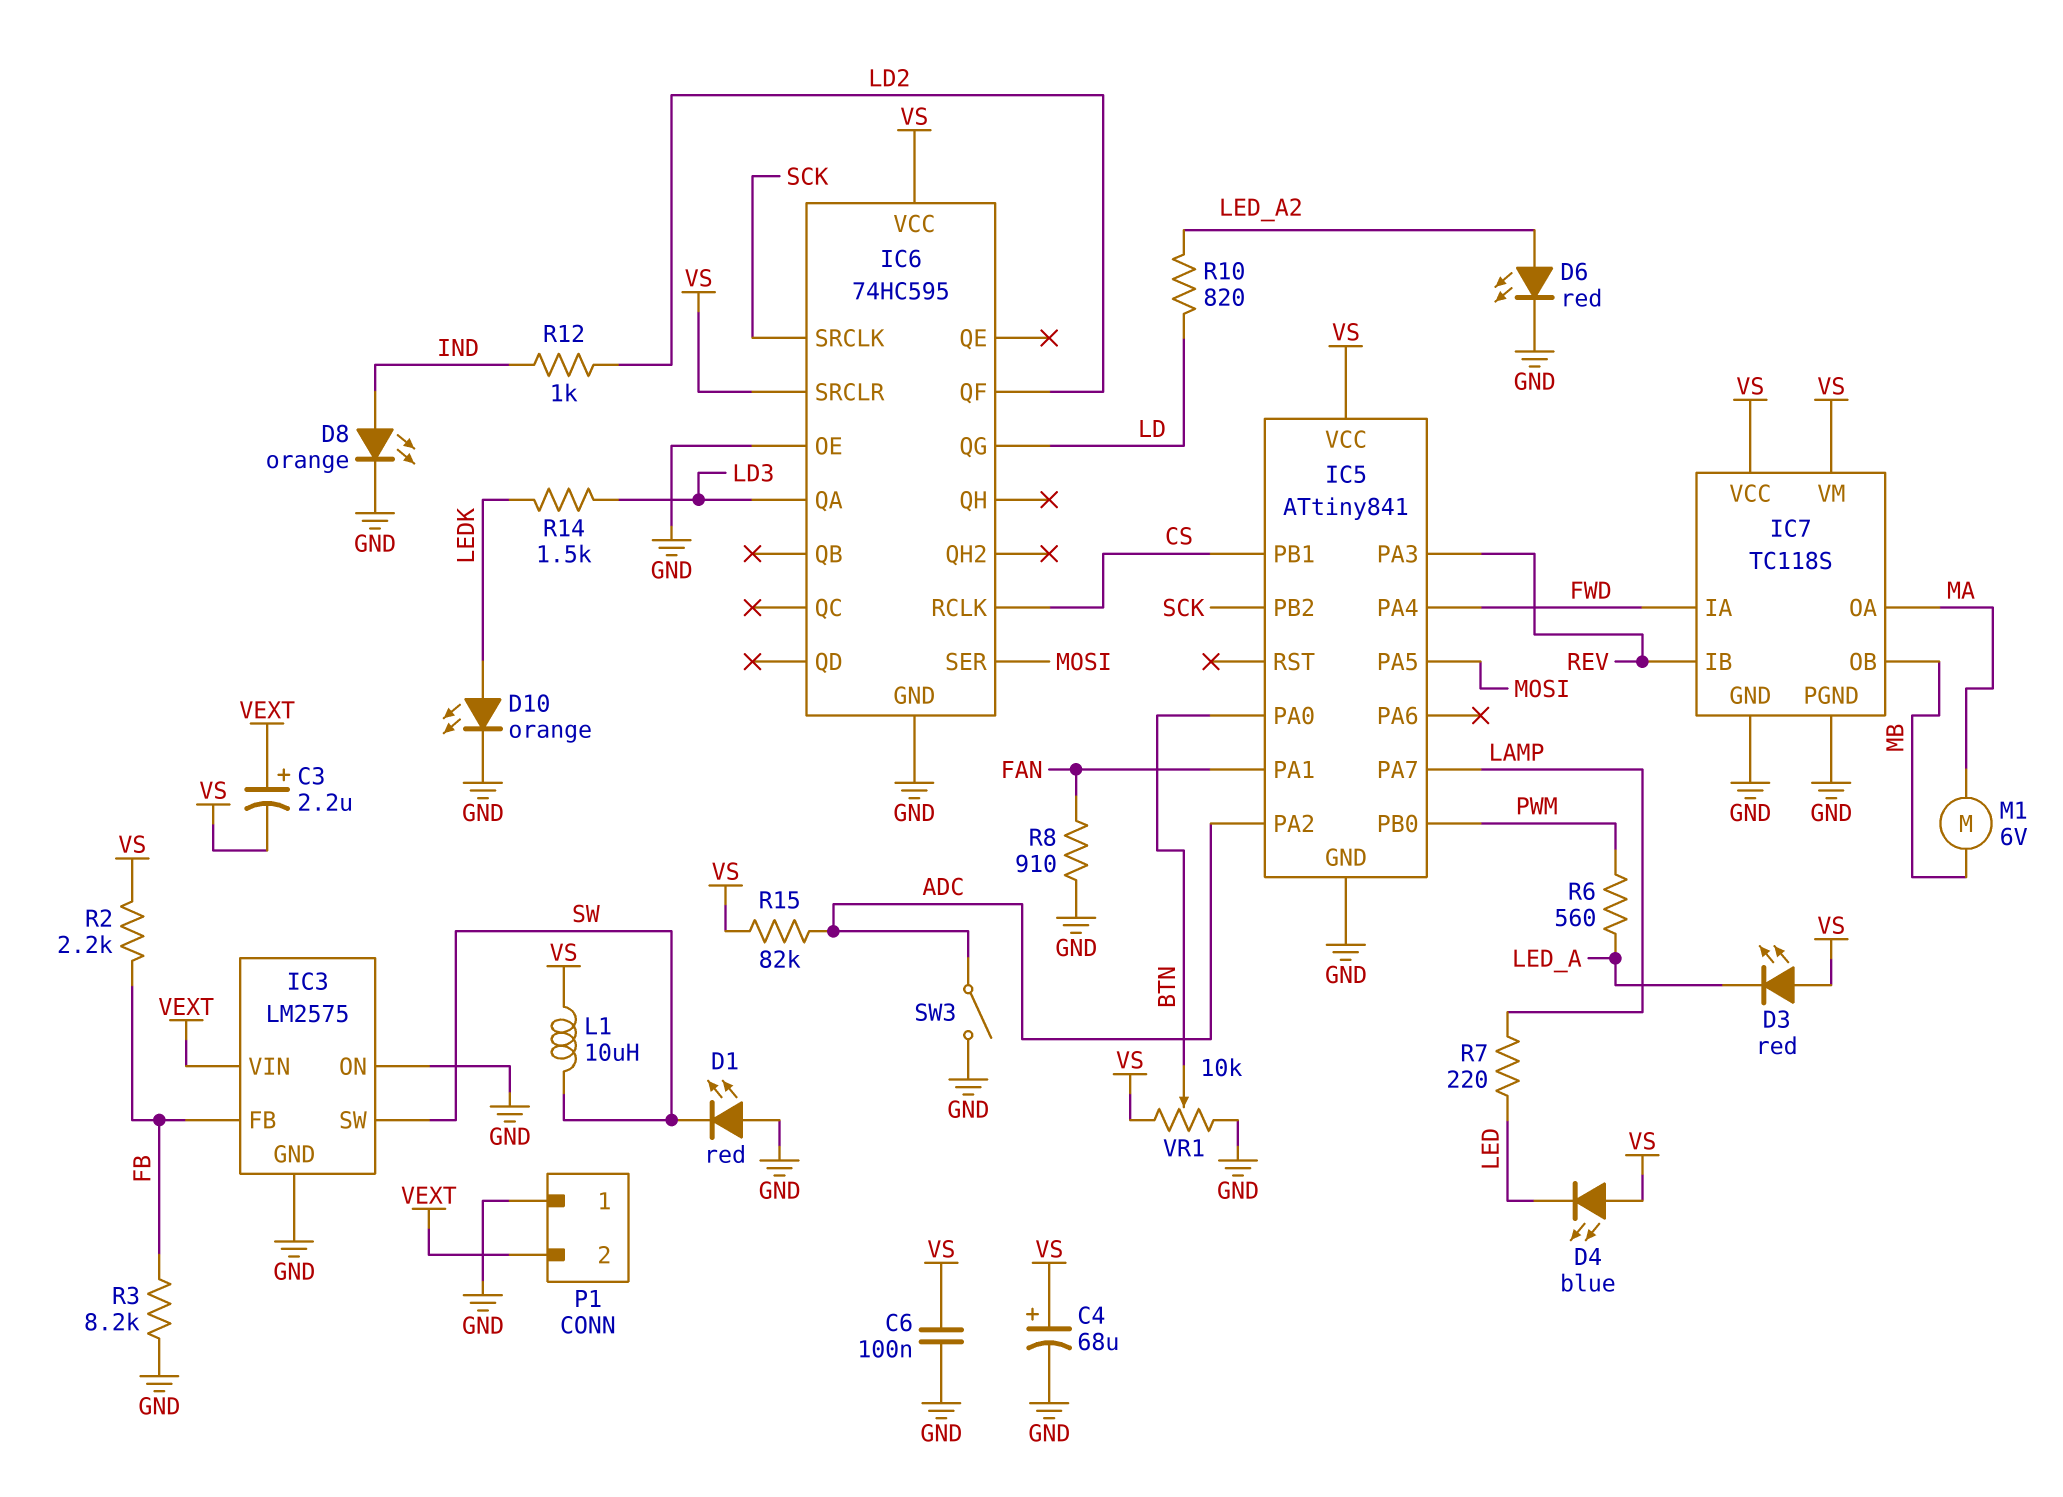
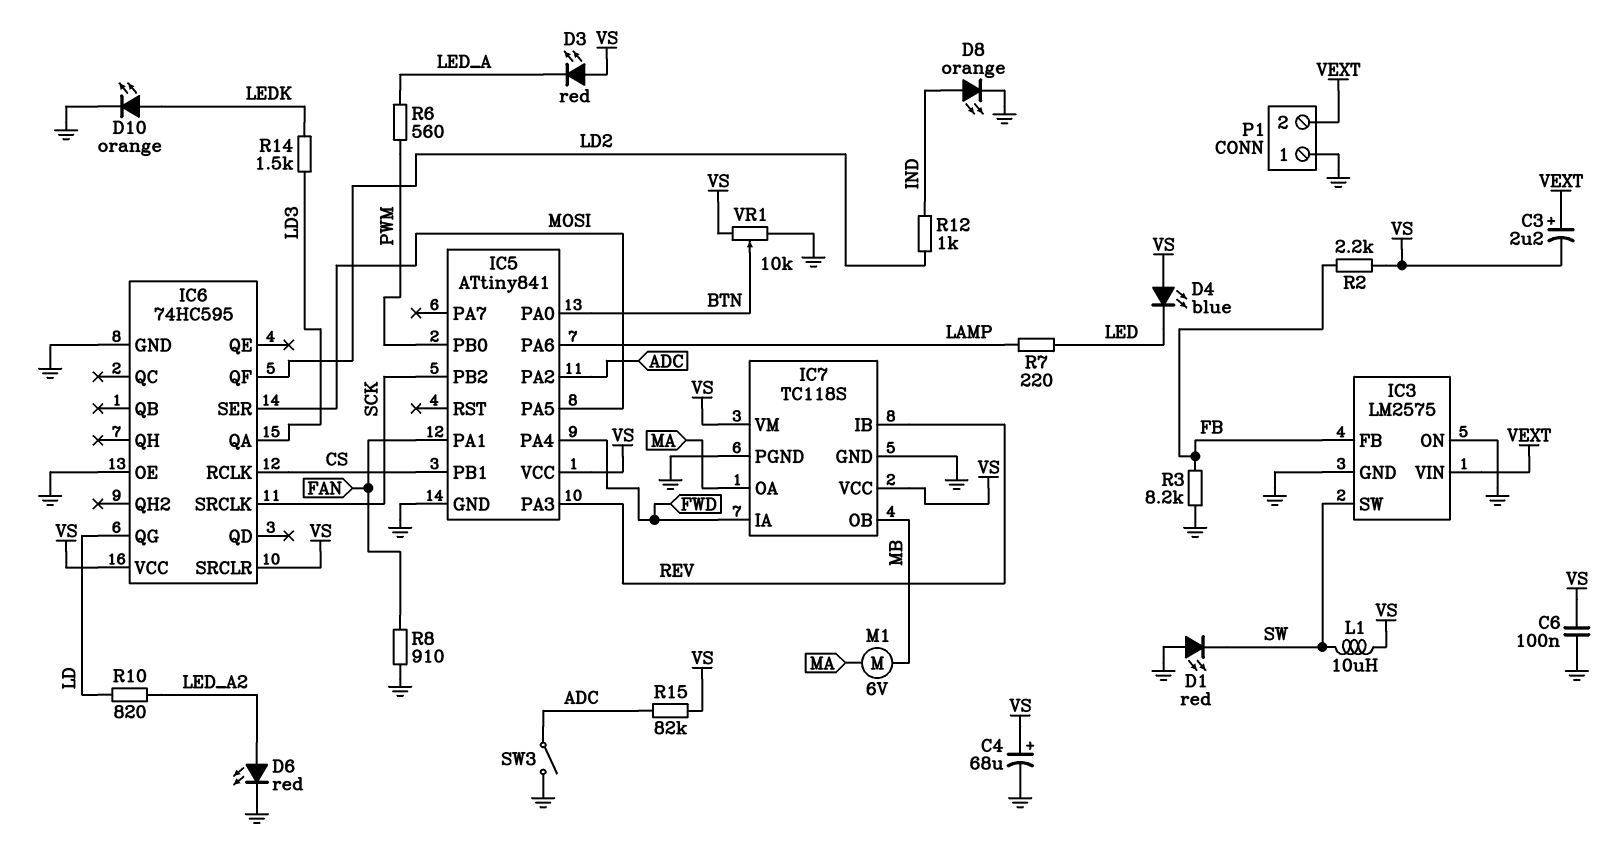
IC5 pin PA6: none -> LAMP
IC5 pin PA7: LAMP -> none

